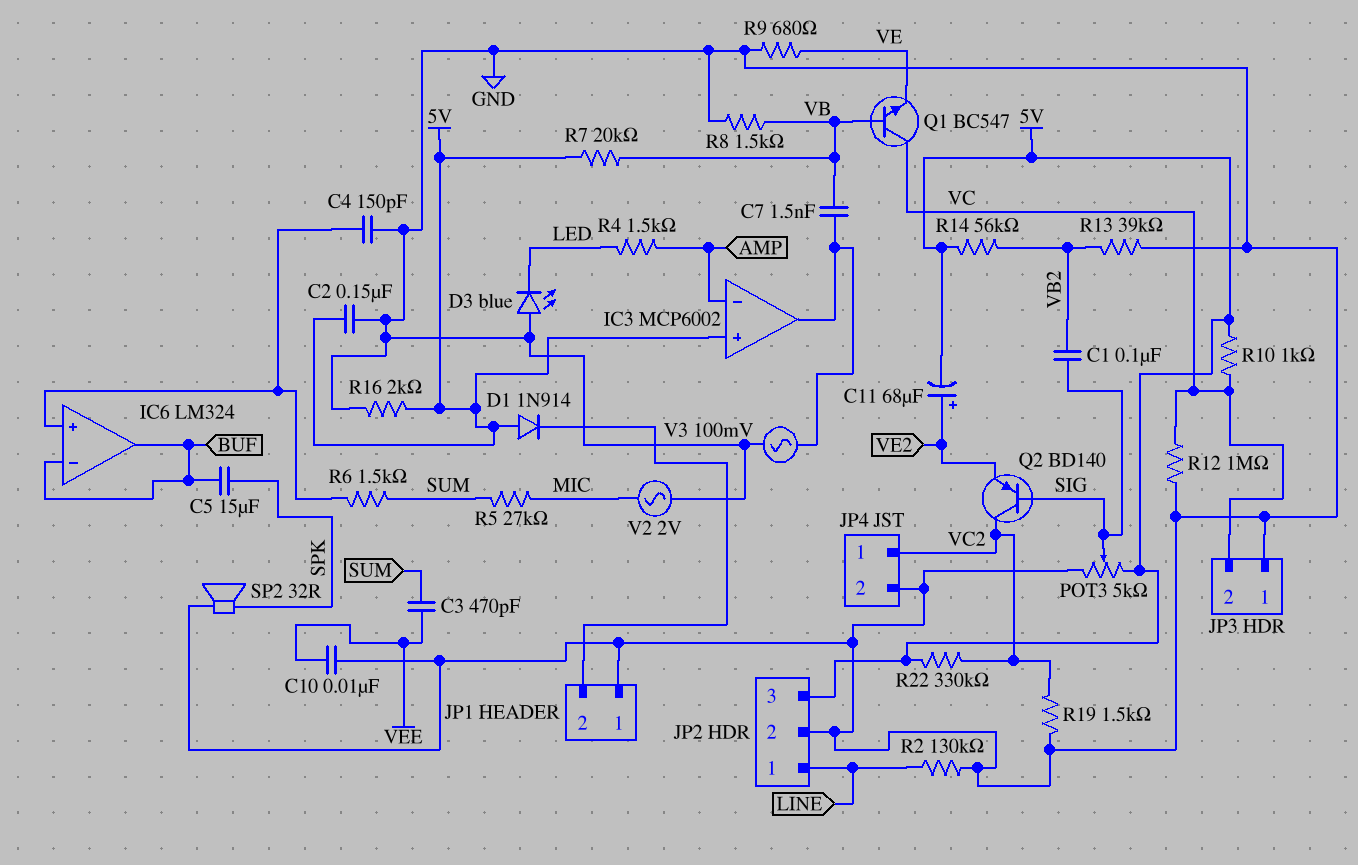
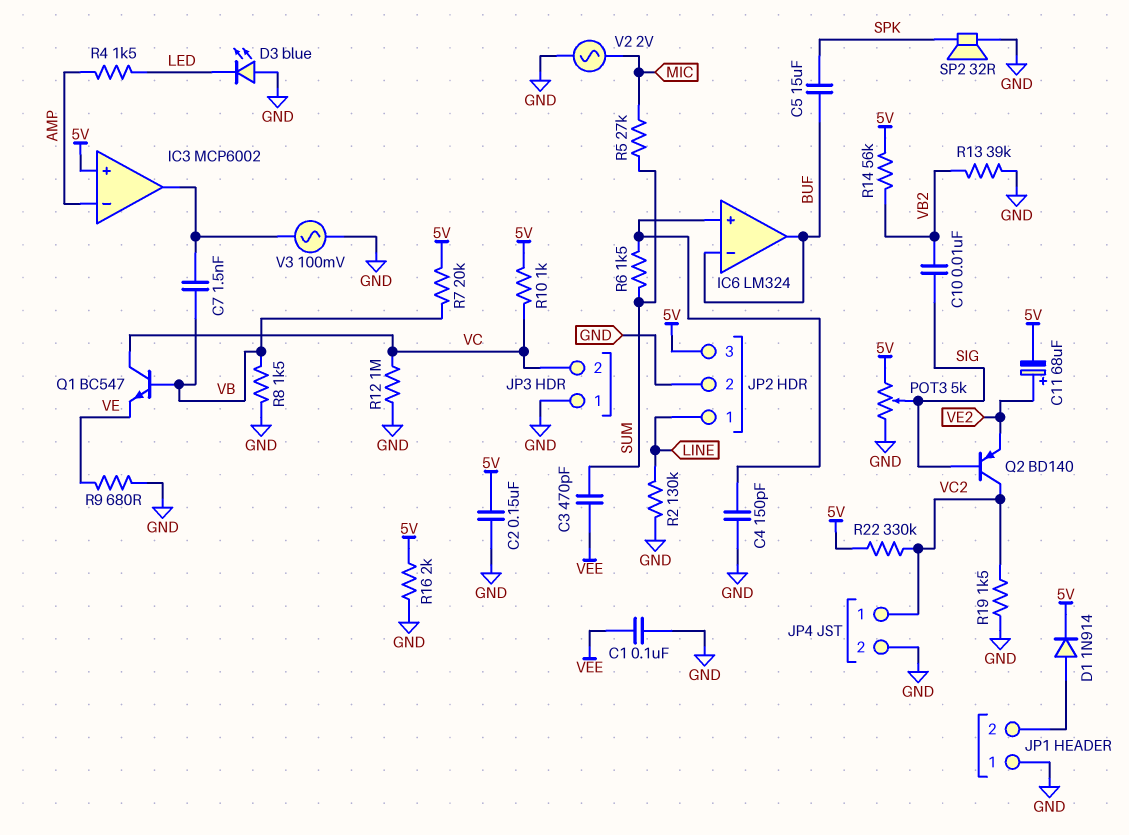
C1: 100nF (SIG, VB2) -> 100nF (GND, VEE)
C10: 10nF (GND, VEE) -> 10nF (SIG, VB2)
D1: diode 1N914 (A 5V, K JP1/2) -> diode 1N914 (A JP1/2, K 5V)

